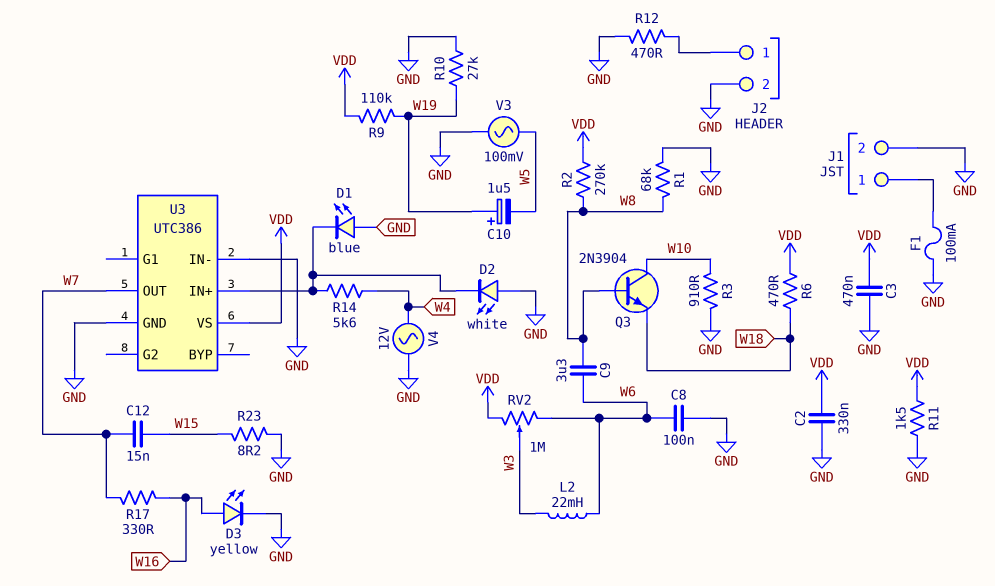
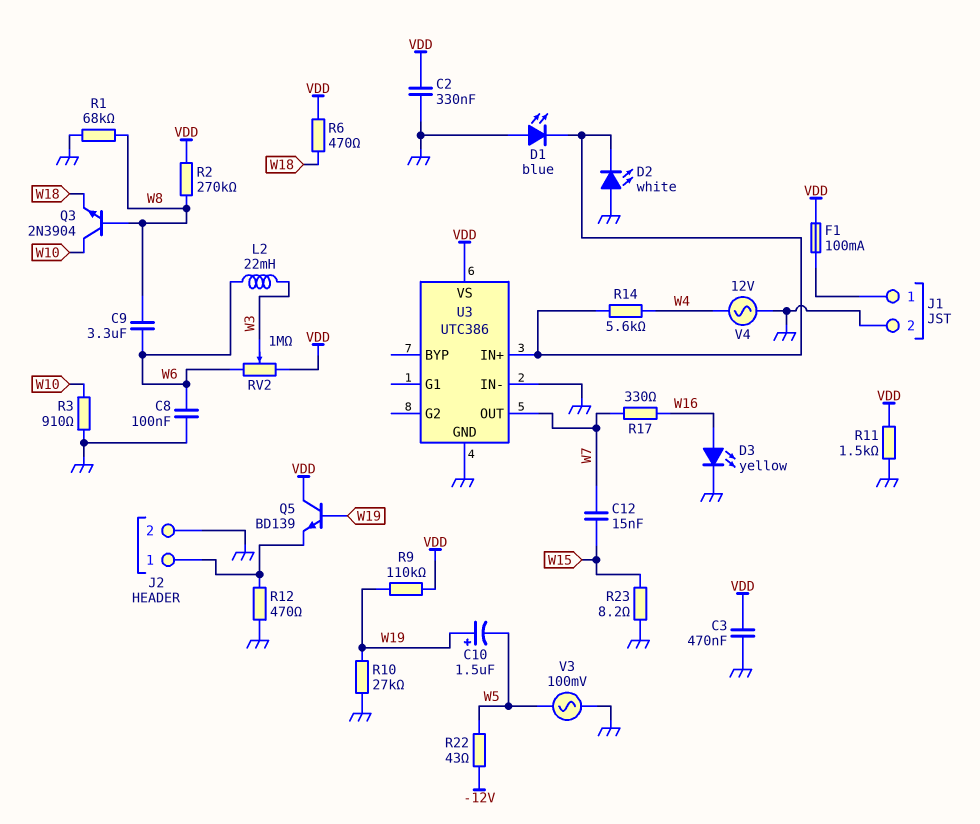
F1: 100mA (GND, J1/1) -> 100mA (J1/1, VDD)
Q5: none -> NPN BD139 (B W19, C VDD, E J2/1)
R22: none -> 43 (-12V, W5)

